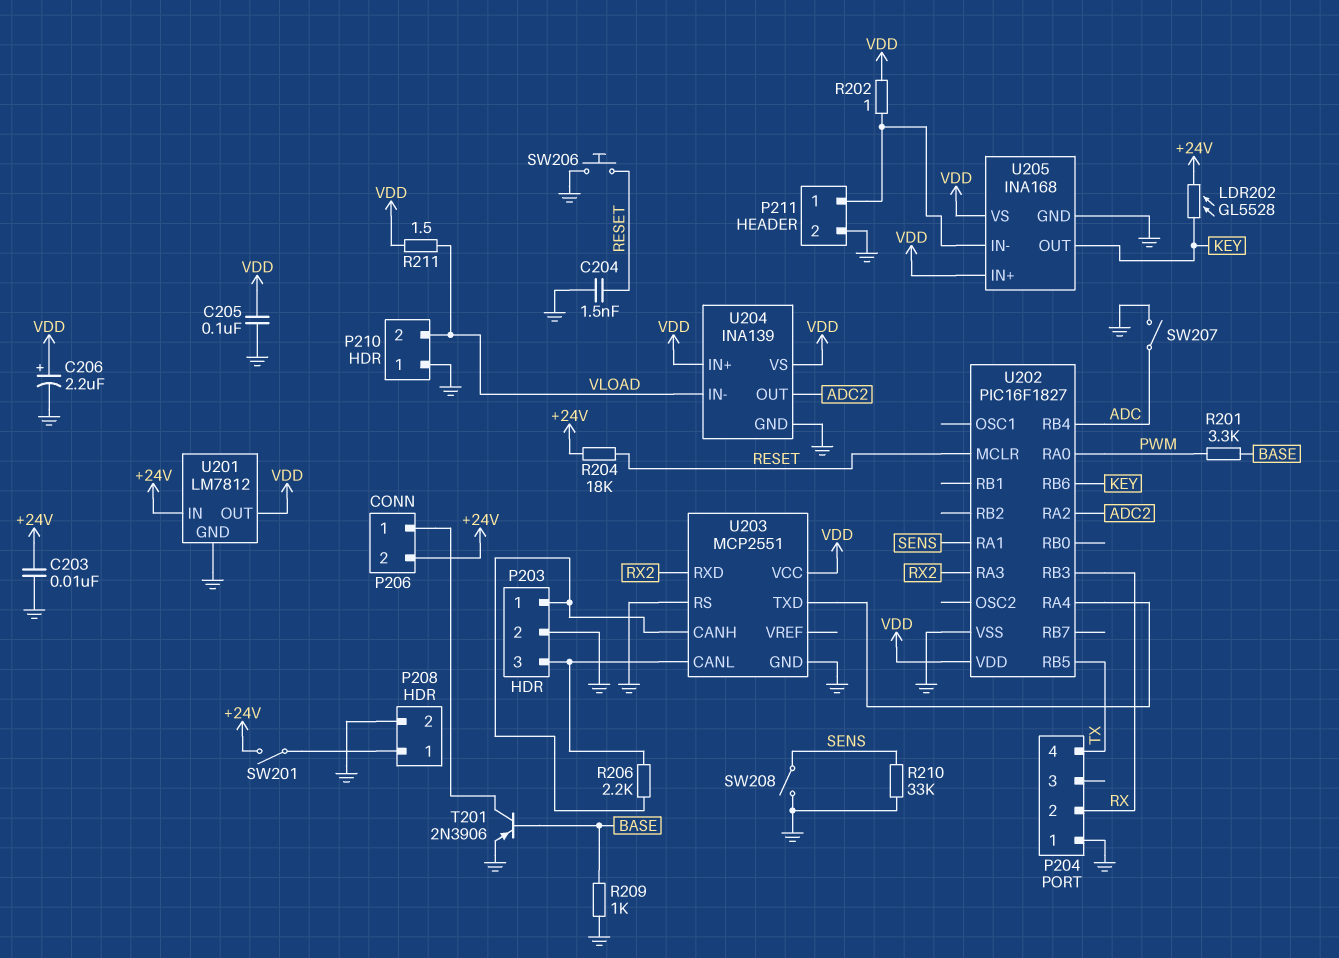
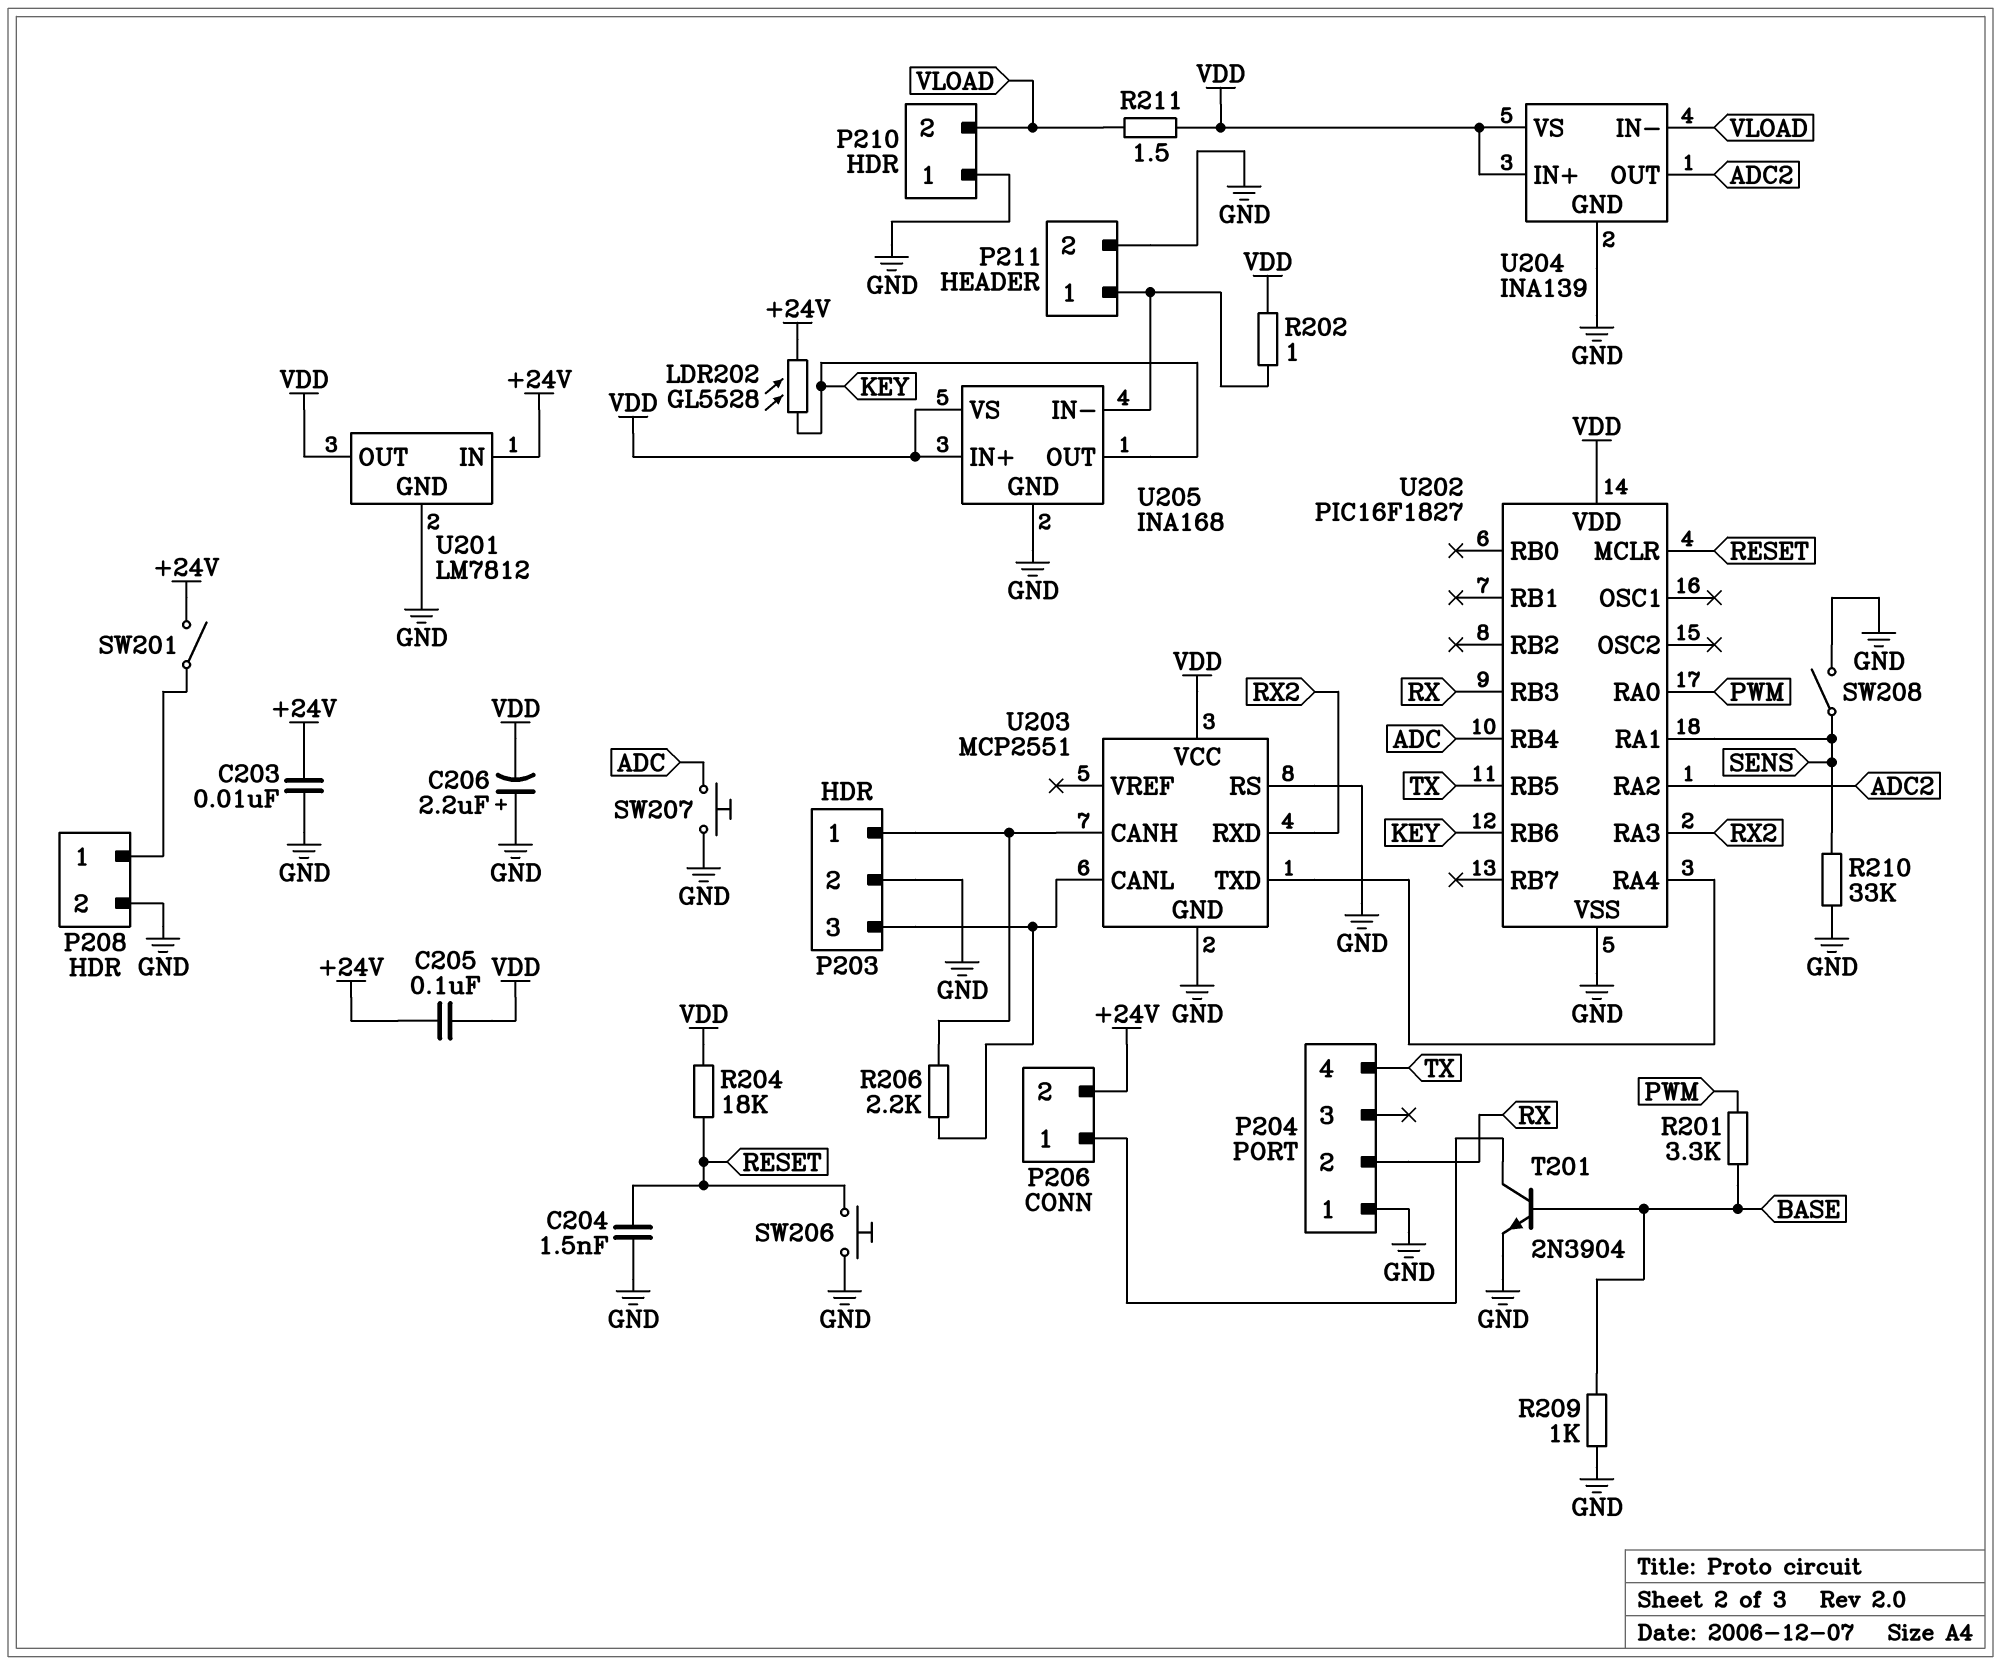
C205: 100nF (GND, VDD) -> 100nF (+24V, VDD)
C206: 2.2uF (plus VDD, minus GND) -> 2.2uF (plus GND, minus VDD)
R204: 18k (+24V, RESET) -> 18k (RESET, VDD)
SW207: switch (ADC, GND) -> button (ADC, GND)
T201: PNP 2N3906 (B BASE, C P206/1, E GND) -> NPN 2N3904 (B BASE, C P206/1, E GND)

